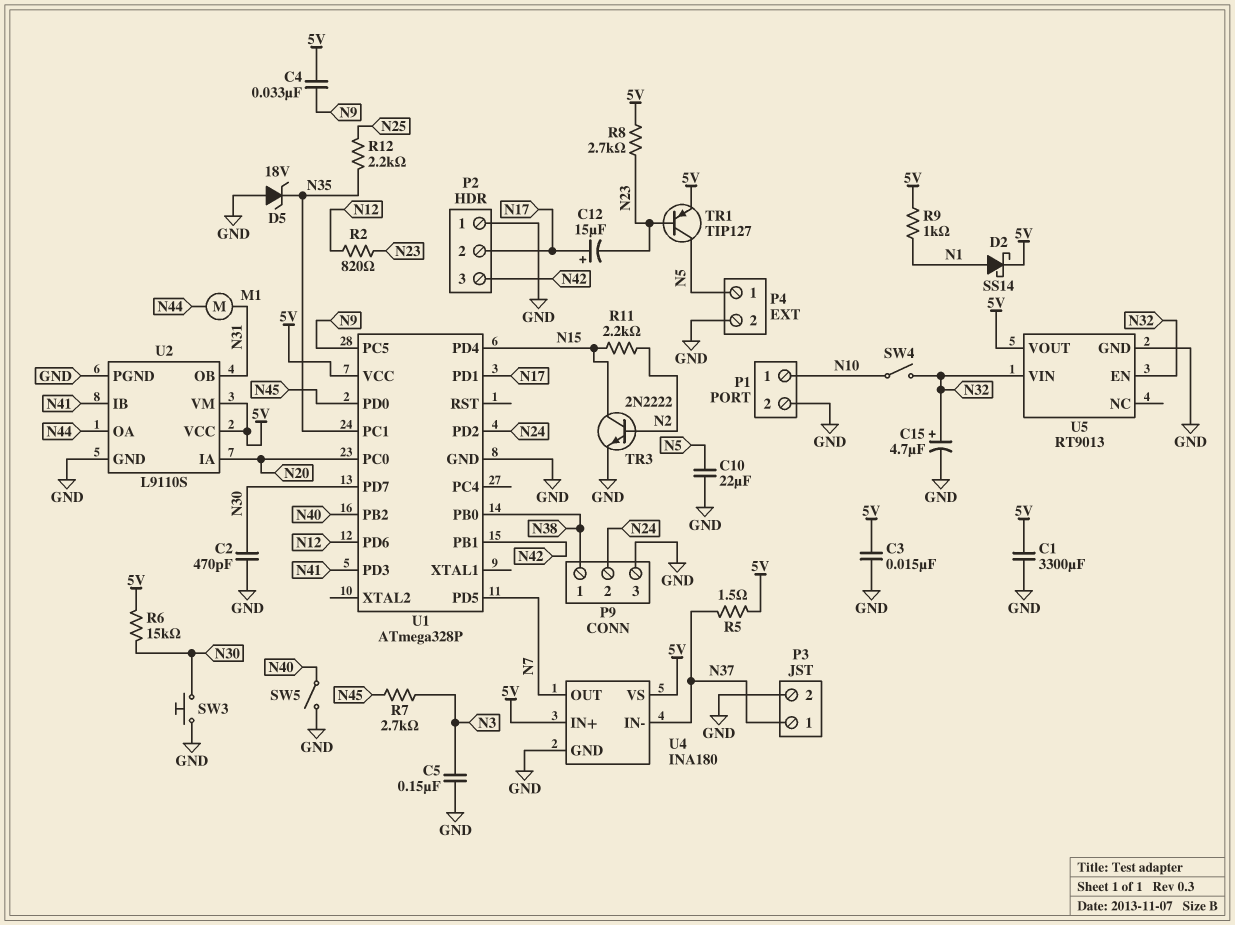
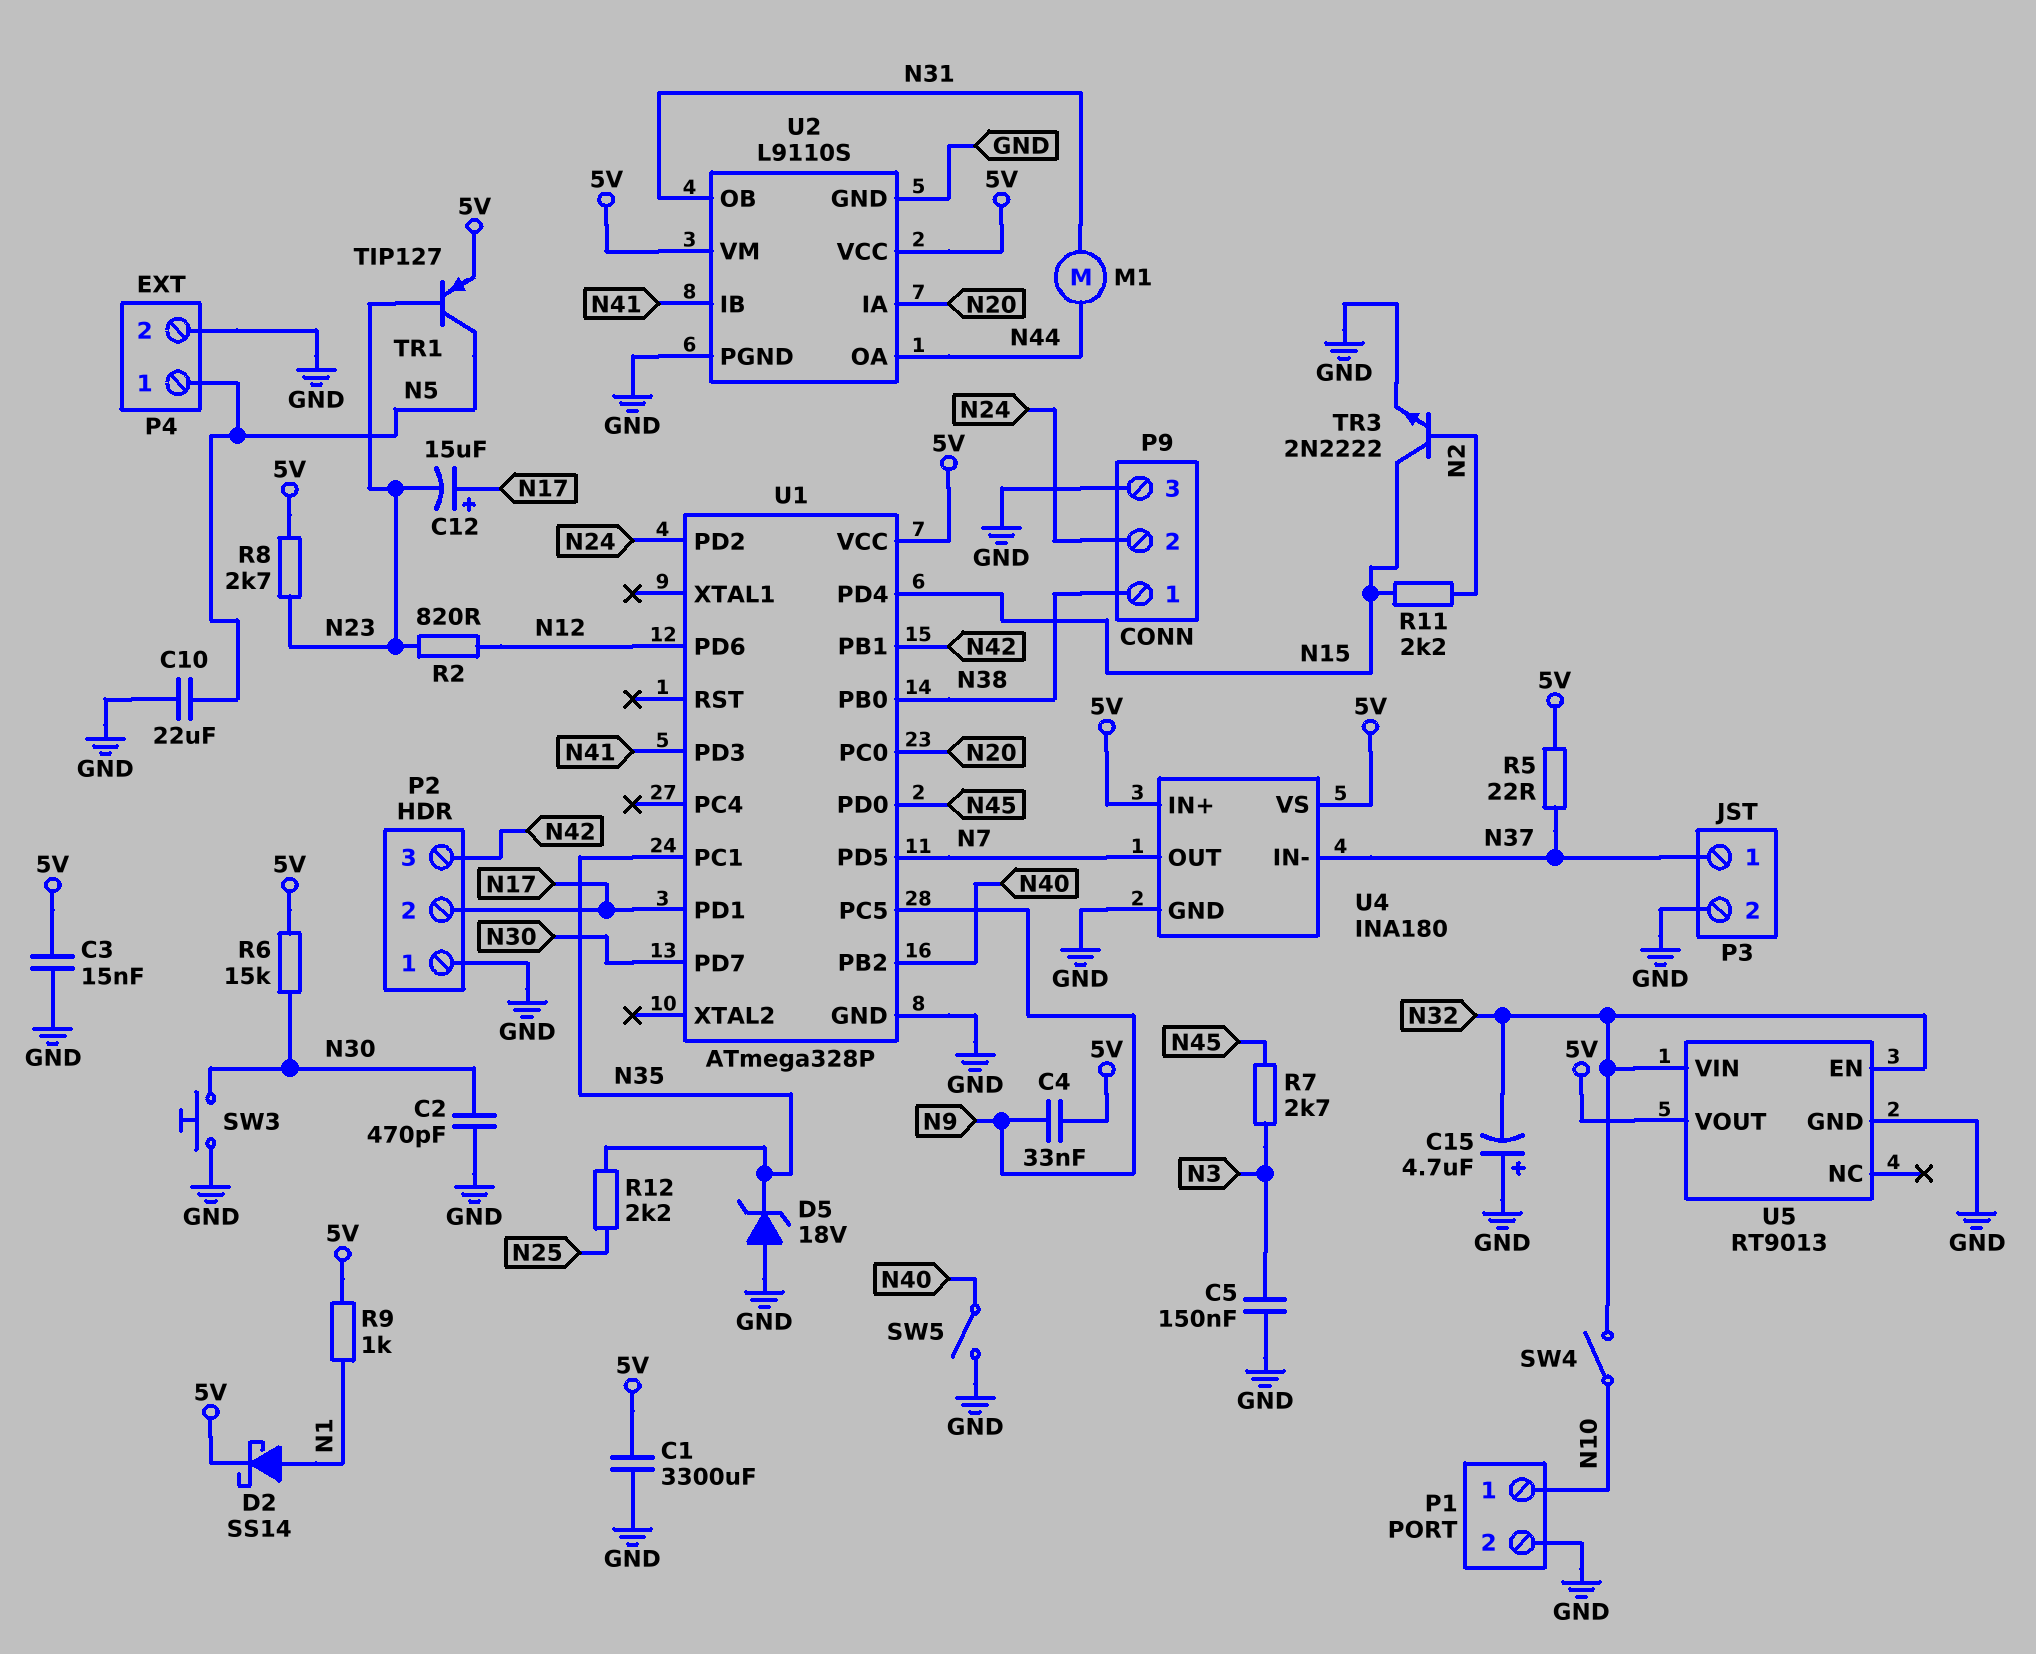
C15: 4.7uF (plus N32, minus GND) -> 4.7uF (plus GND, minus N32)
R5: 1.5 (5V, N37) -> 22 (5V, N37)

